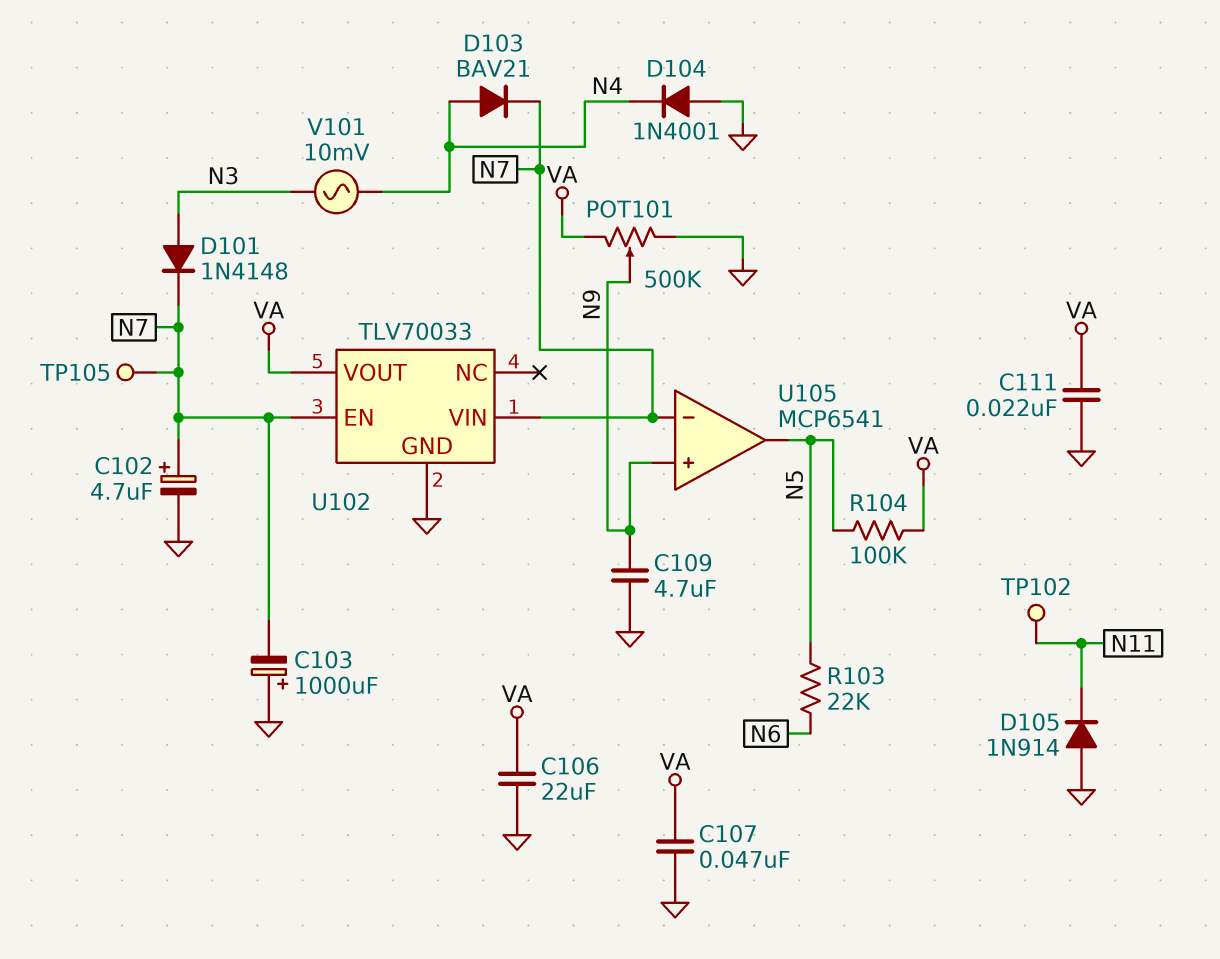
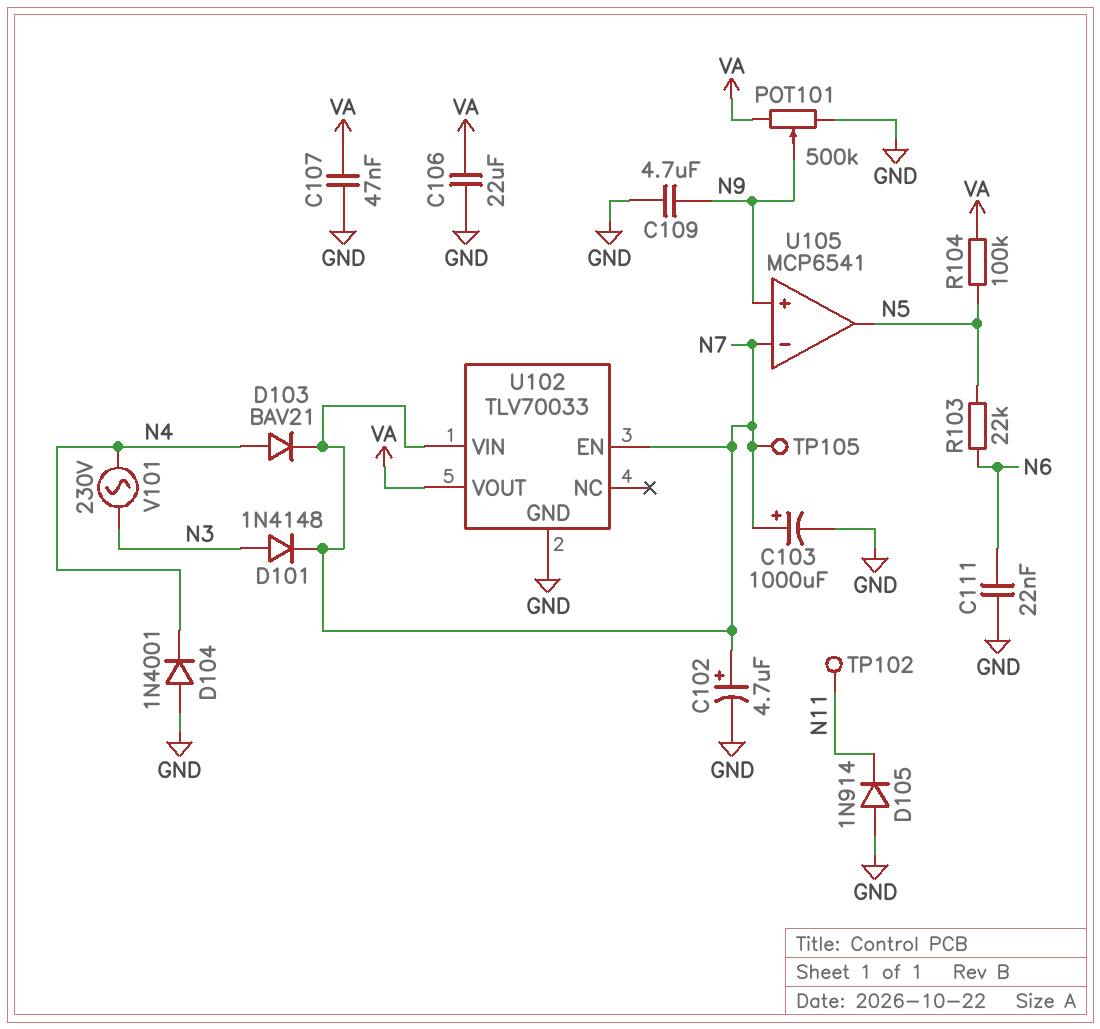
C103: 1000uF (plus GND, minus N7) -> 1000uF (plus N7, minus GND)
C111: 22nF (GND, VA) -> 22nF (GND, N6)
V101: AC 10mV (N3, N4) -> AC 230V (N3, N4)

